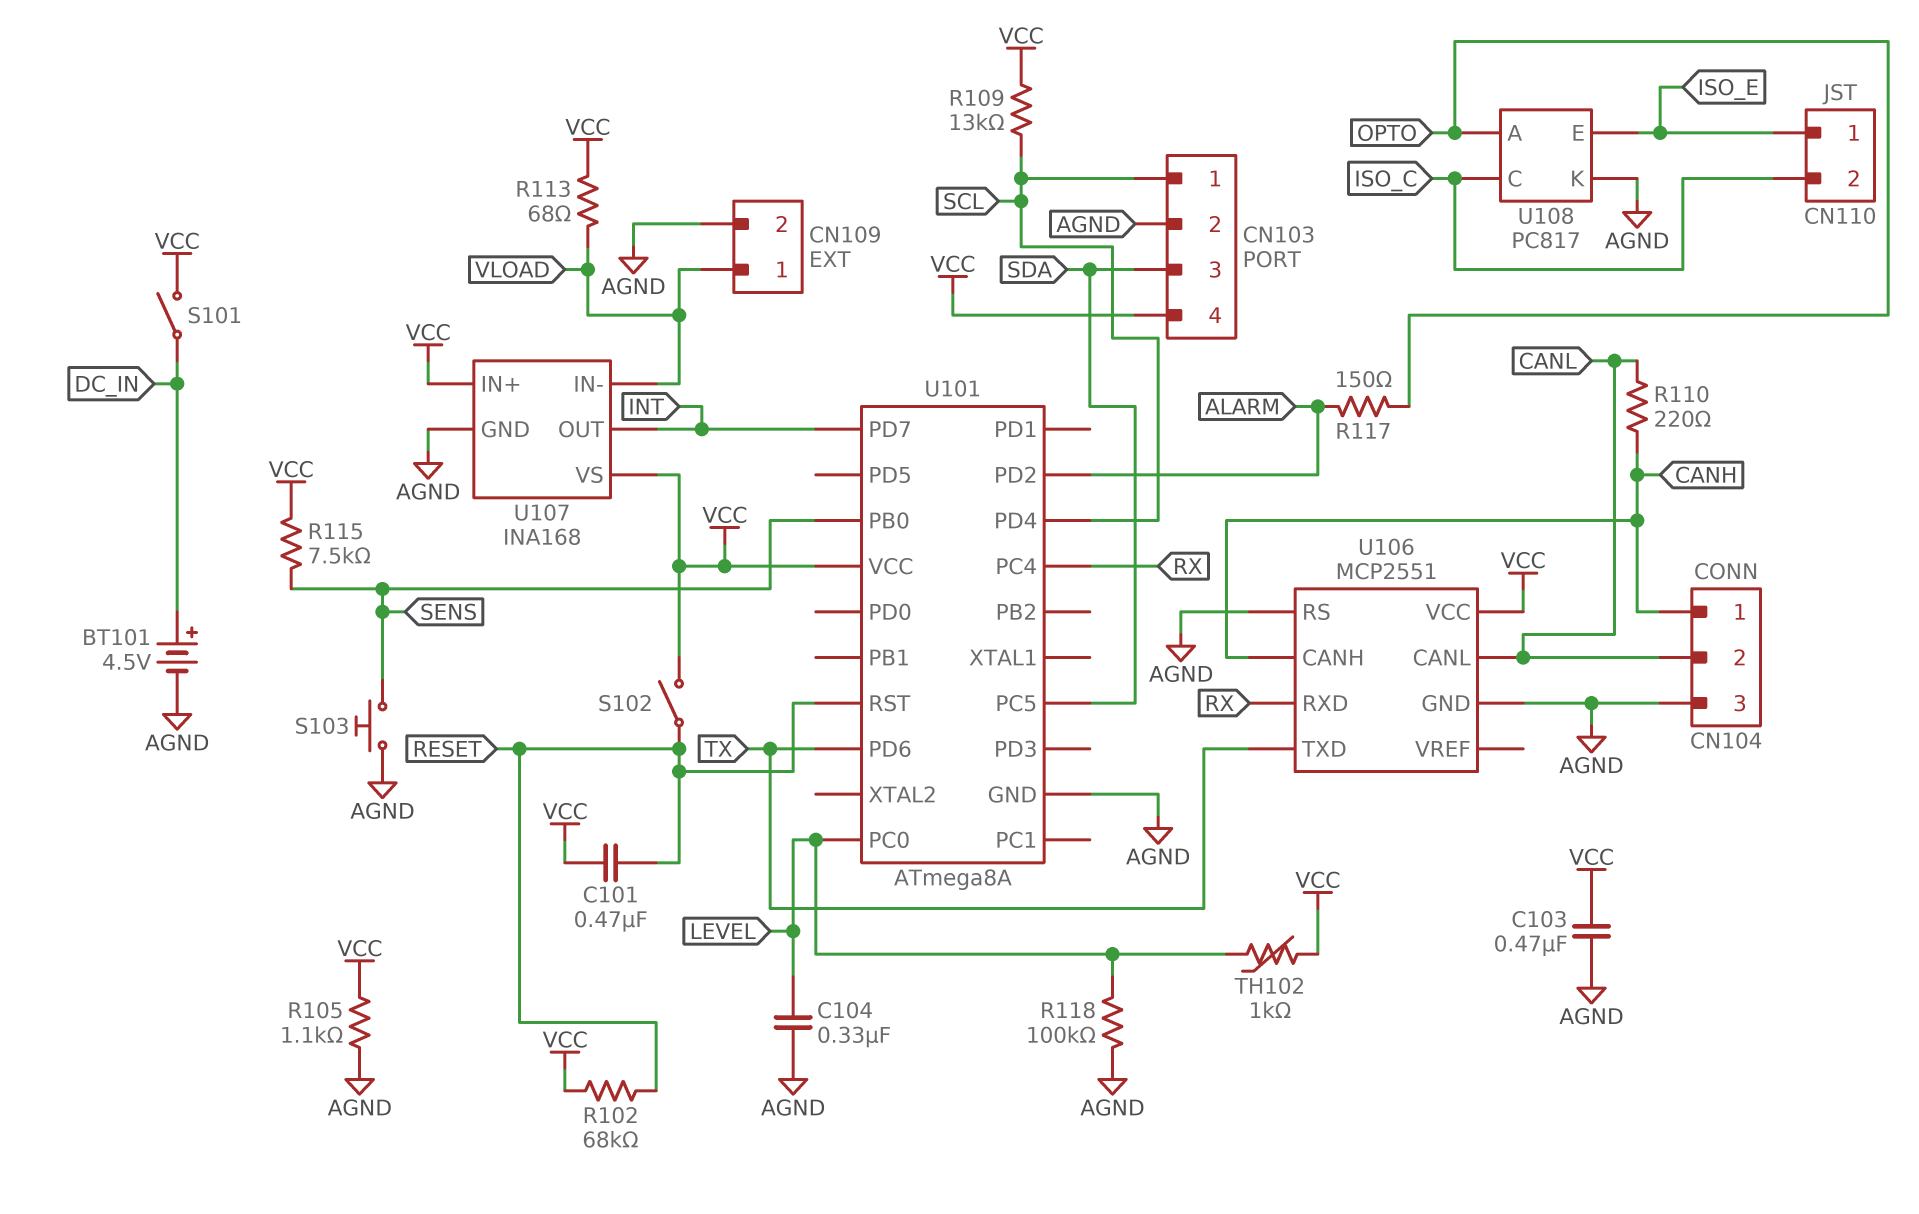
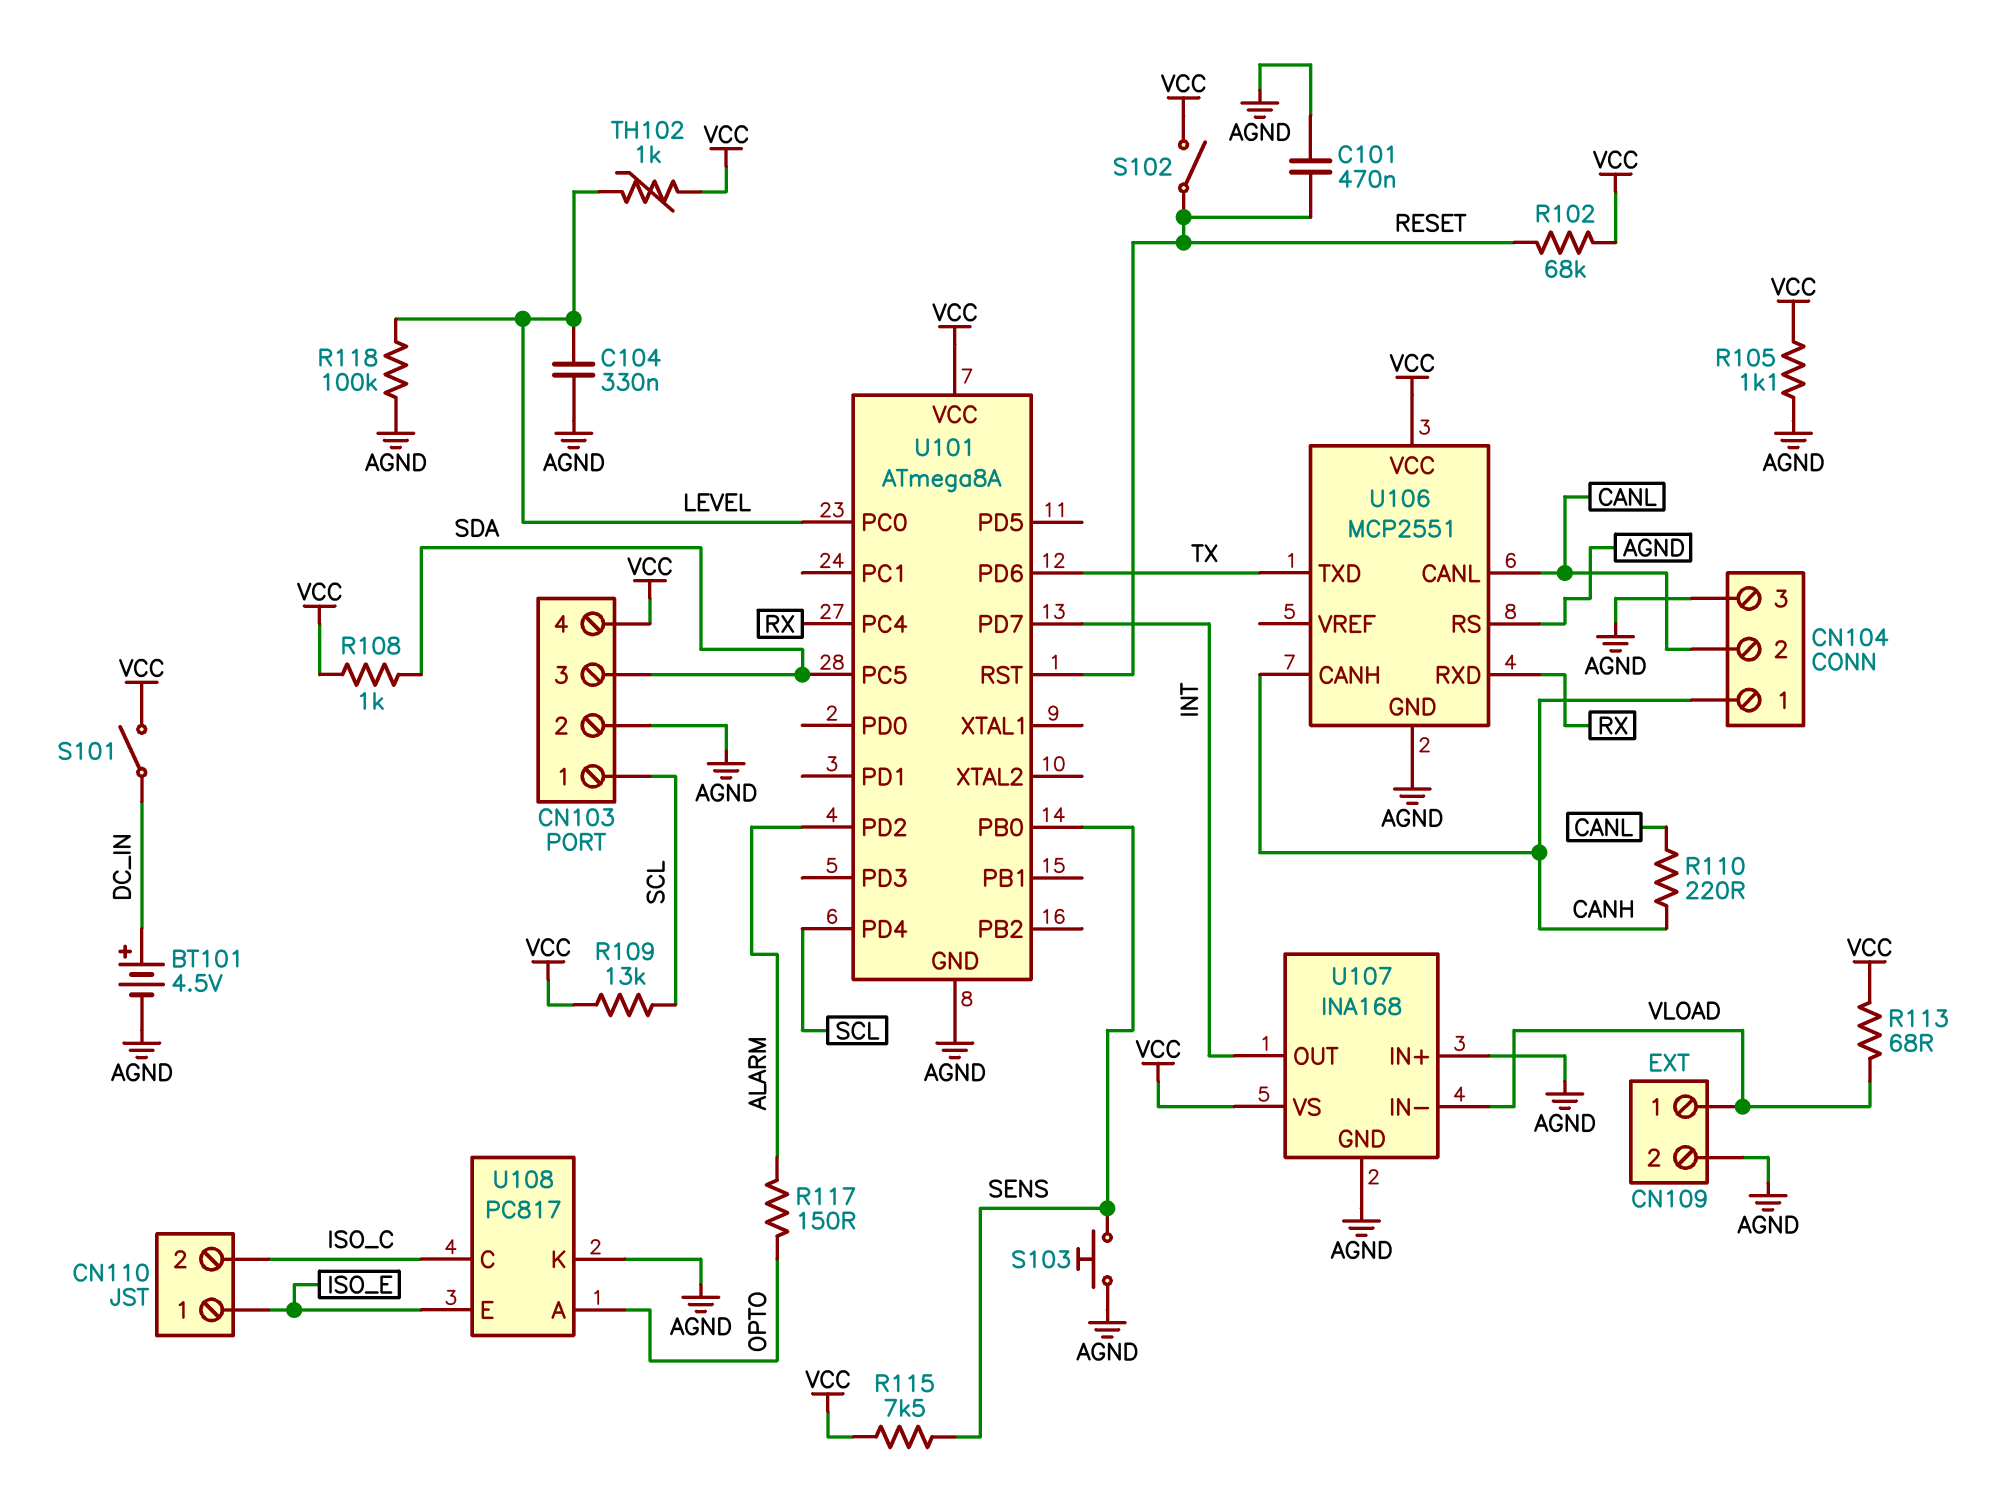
C101: 470nF (RESET, VCC) -> 470nF (AGND, RESET)
C103: 470nF (AGND, VCC) -> none
R108: none -> 1k (SDA, VCC)
U107 pin IN+: VCC -> AGND

